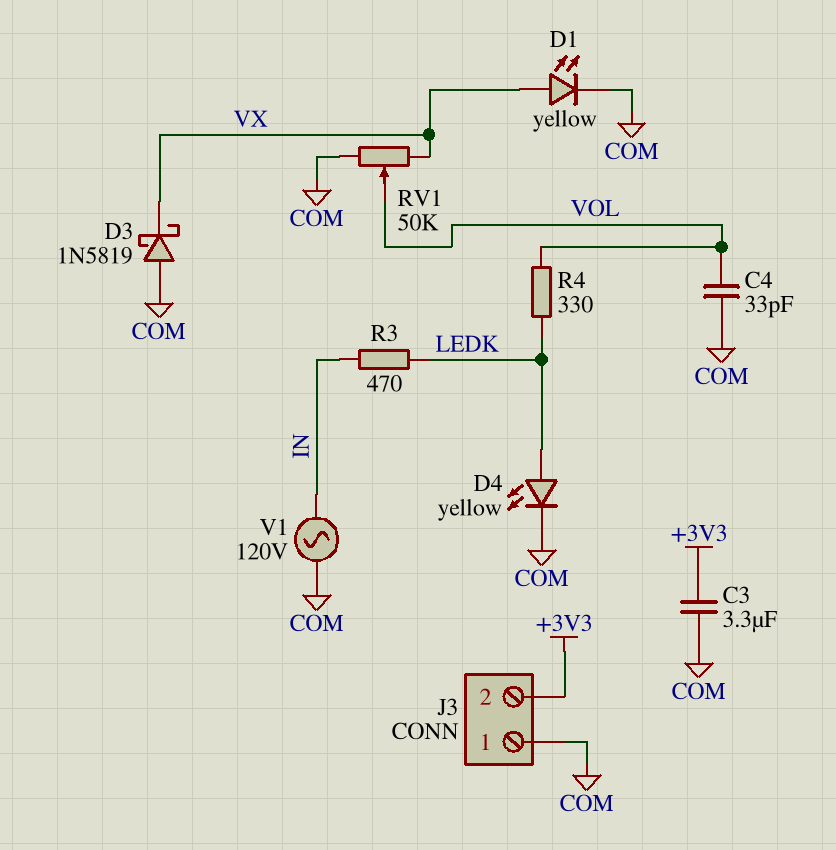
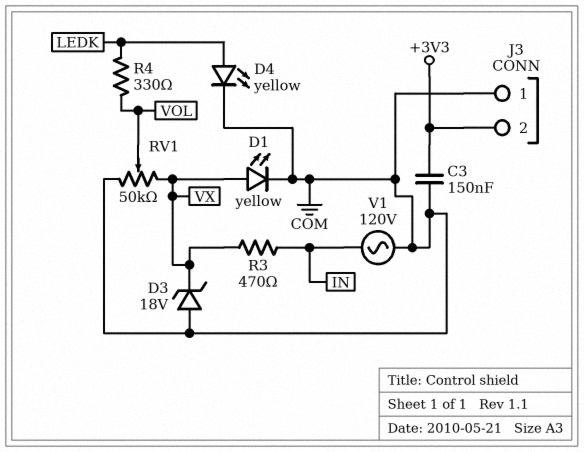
C3: 3.3uF (+3V3, COM) -> 150nF (+3V3, COM)
C4: 33pF (COM, VOL) -> none
D3: schottky 1N5819 (A COM, K VX) -> zener 18V (A COM, K VX)
R3: 470 (IN, LEDK) -> 470 (IN, VX)

